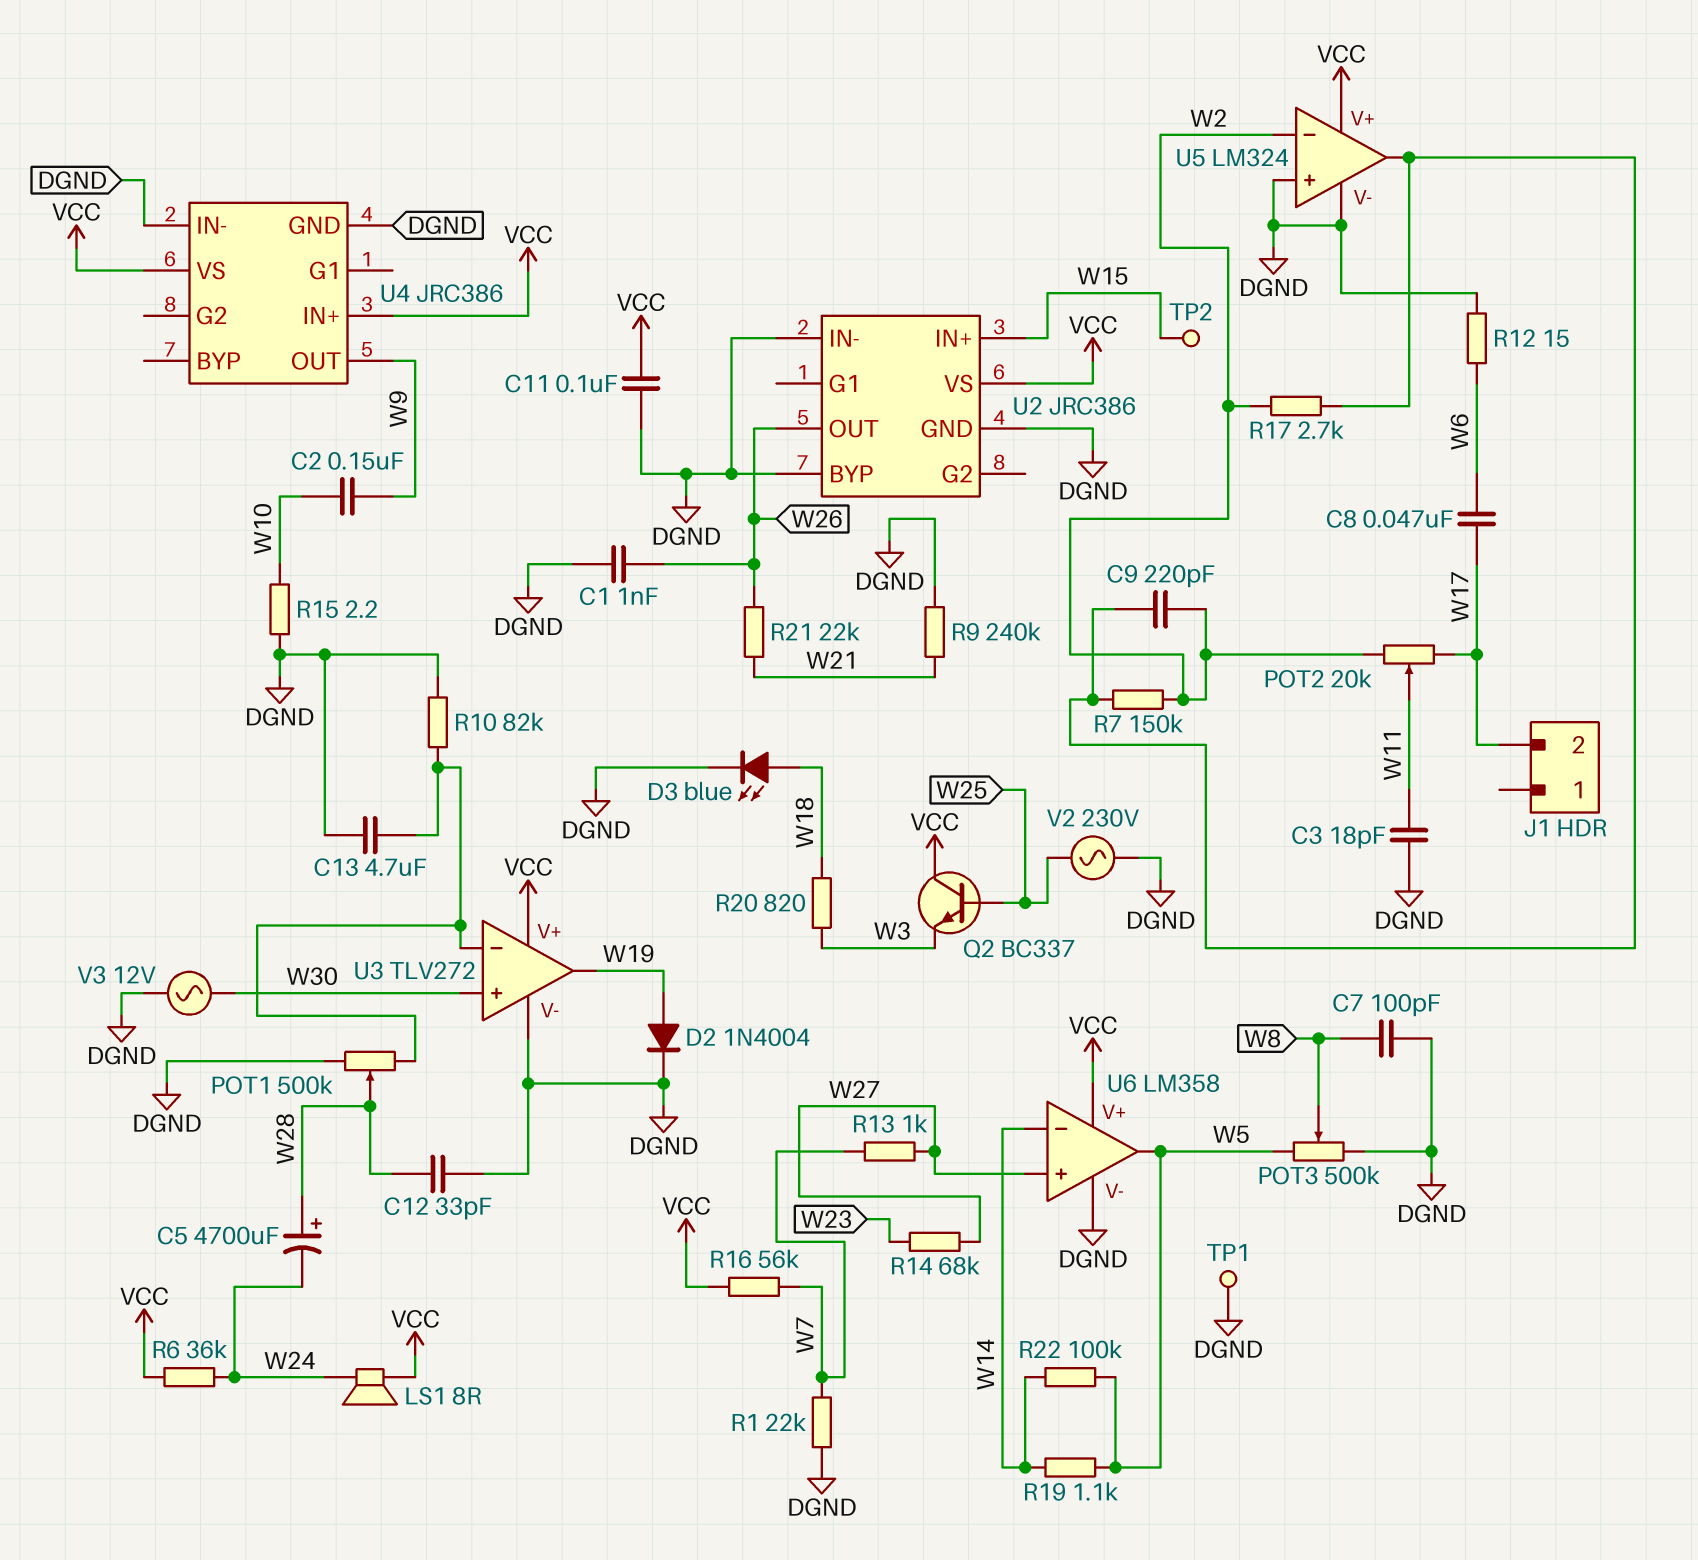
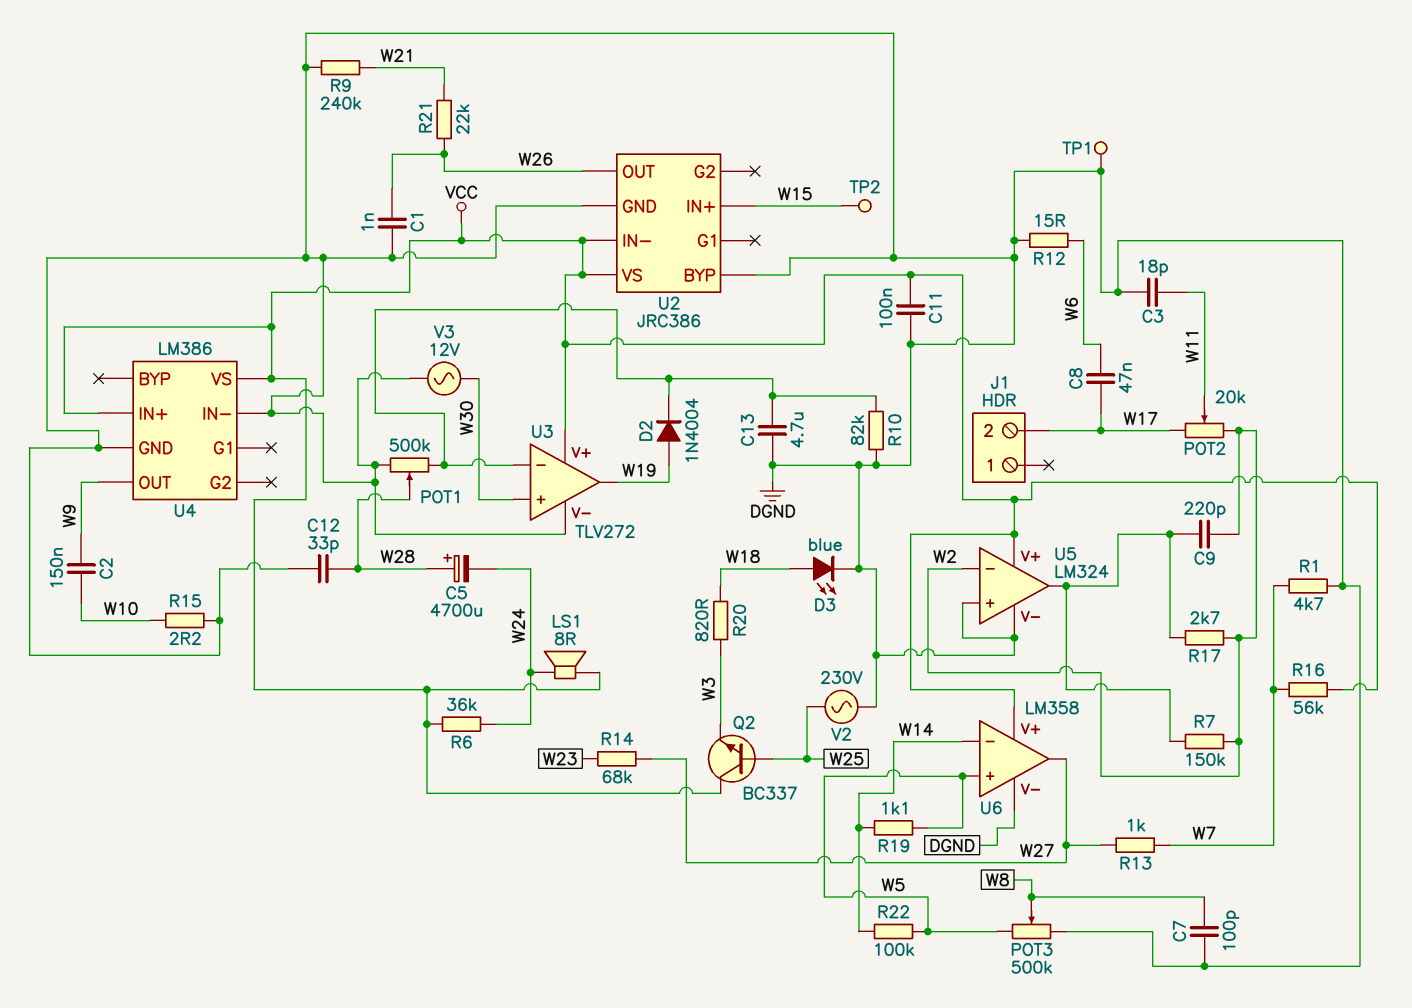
D2: diode 1N4004 (A W19, K DGND) -> diode 1N4004 (A W19, K U3/in-)
R1: 22k (DGND, W7) -> 4.7k (DGND, W7)
U2 pin IN-: DGND -> VCC
U4: JRC386 -> LM386
U6 pin in+: W27 -> W5
U6 pin out: W5 -> W27

